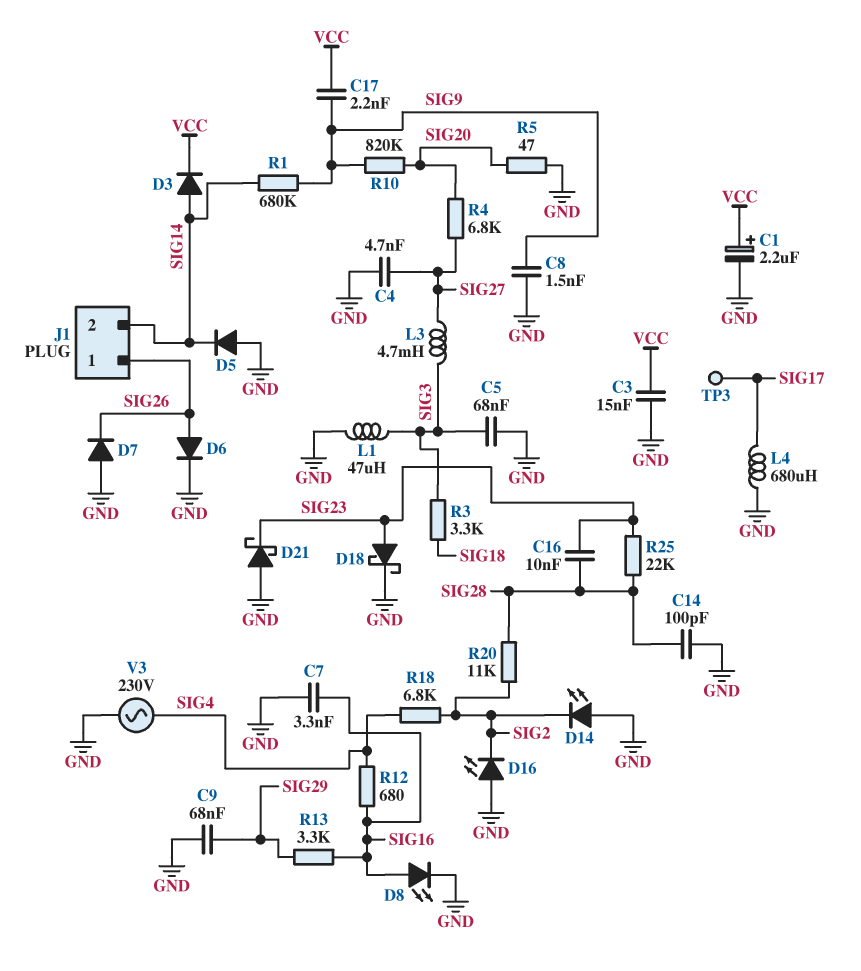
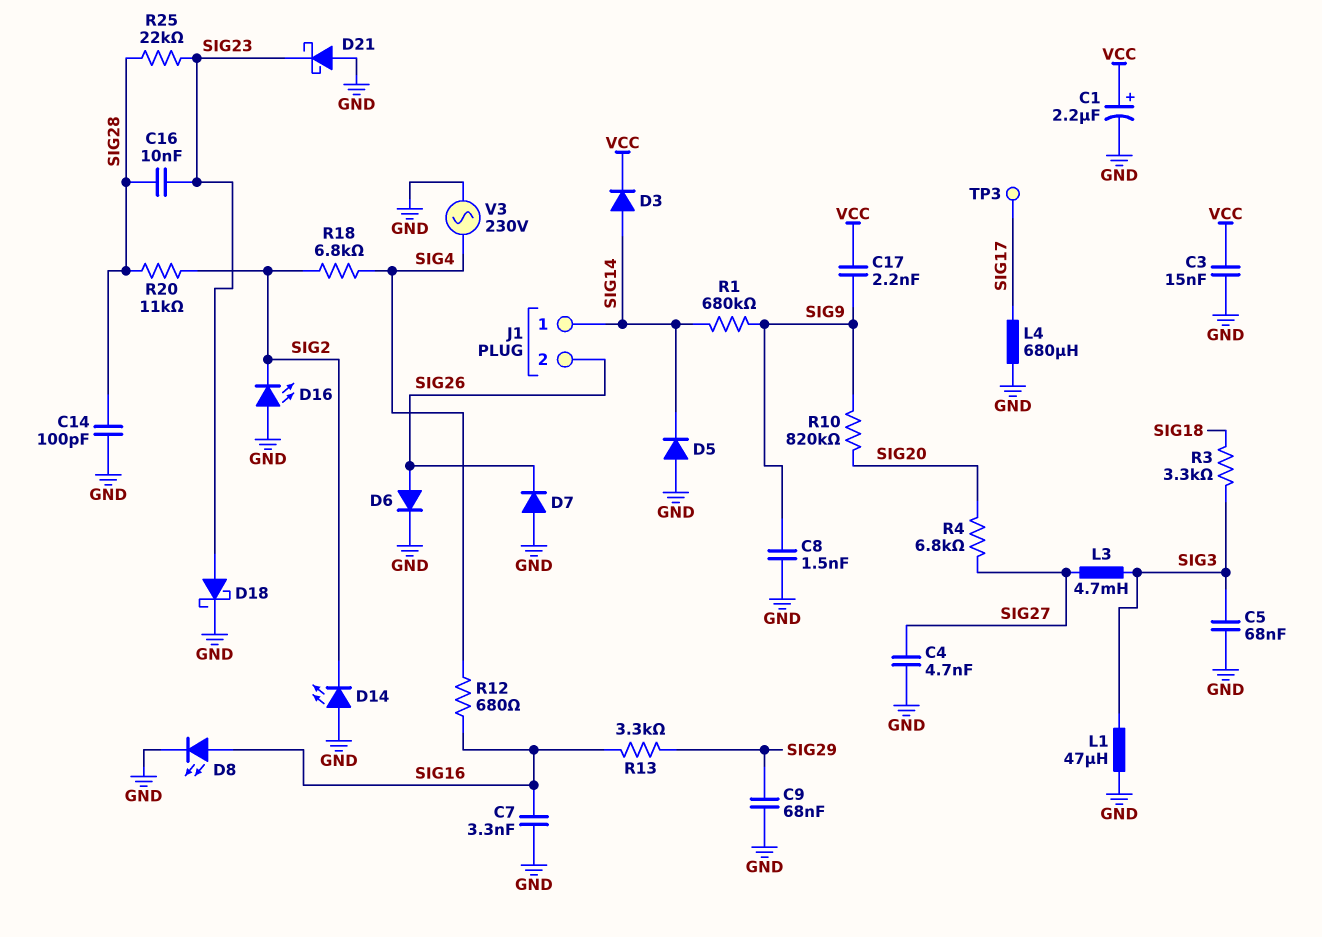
J1 pin 1: SIG26 -> SIG14
J1 pin 2: SIG14 -> SIG26
R5: 47 (GND, SIG20) -> none

